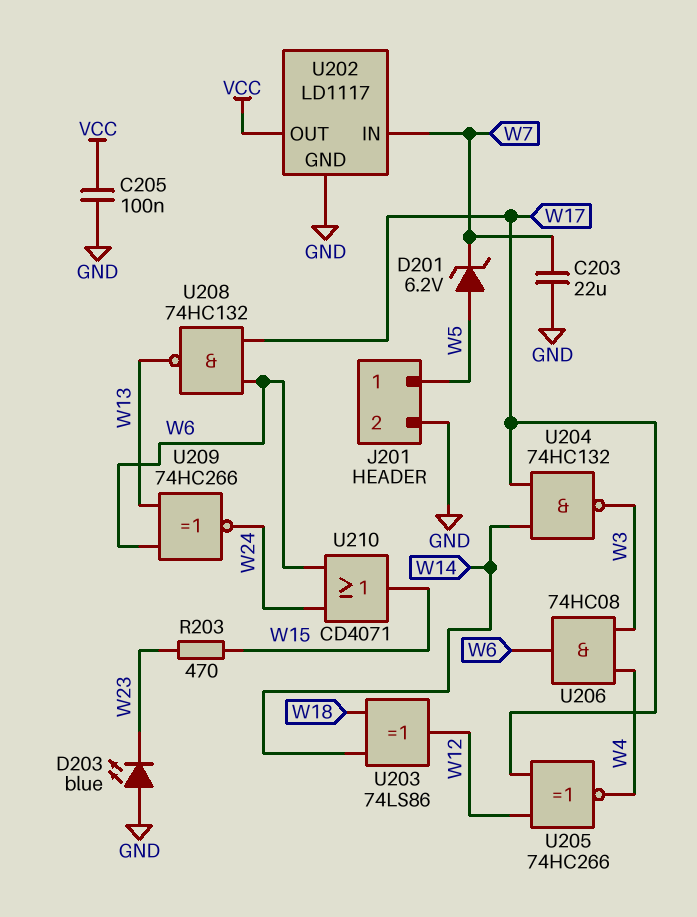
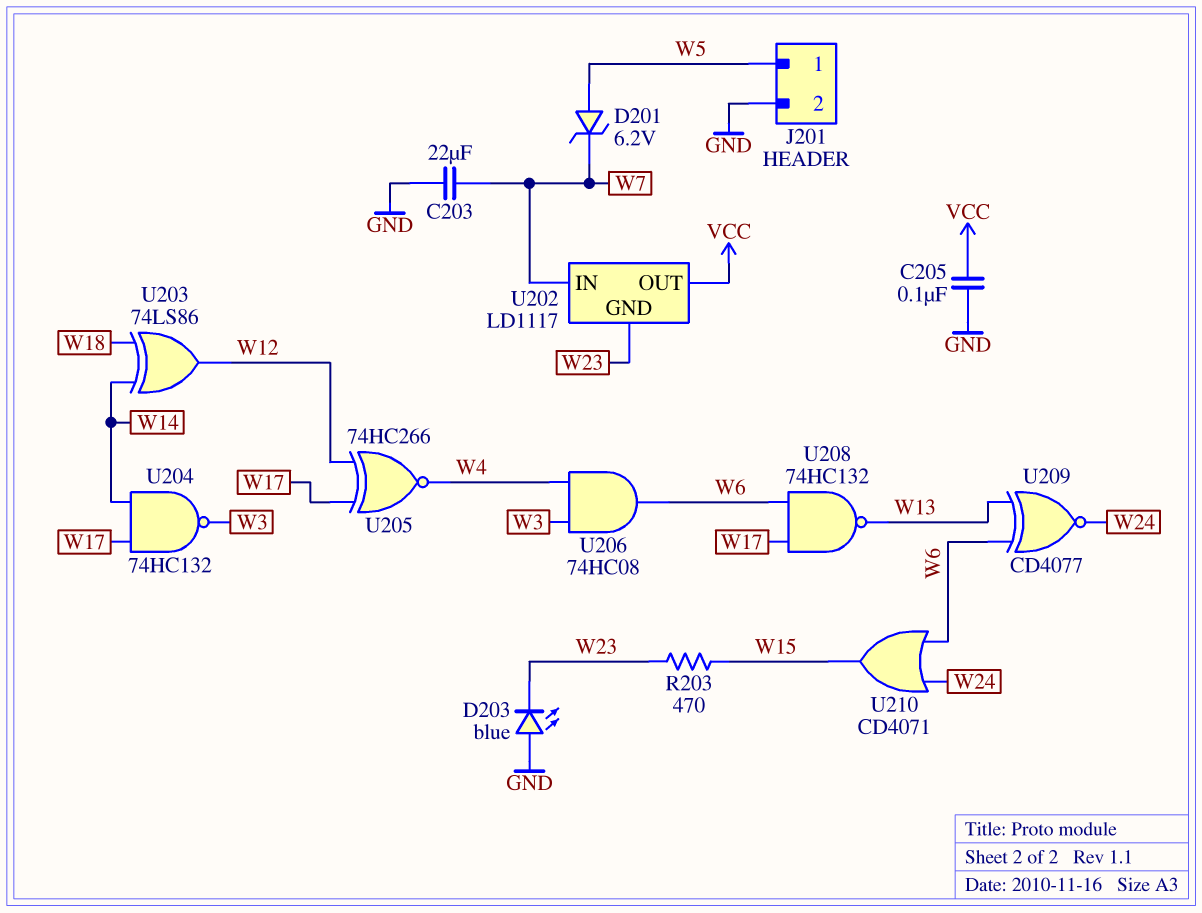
U202 pin GND: GND -> W23
U209: XNOR 74HC266 (in W6, in W13, out W24) -> XNOR CD4077 (in W6, in W13, out W24)

